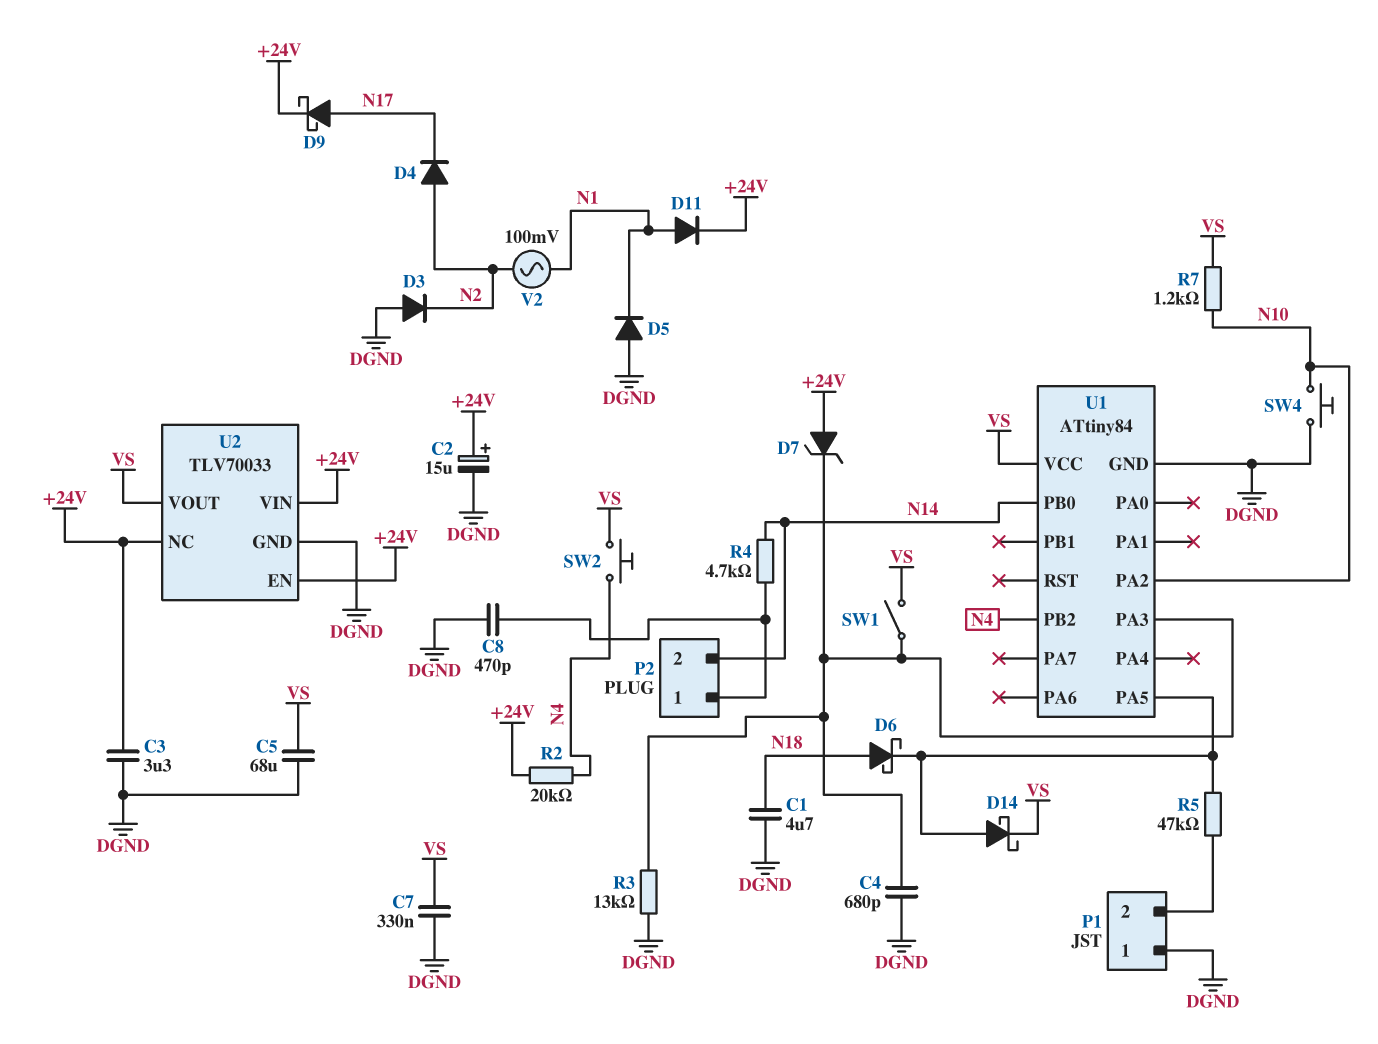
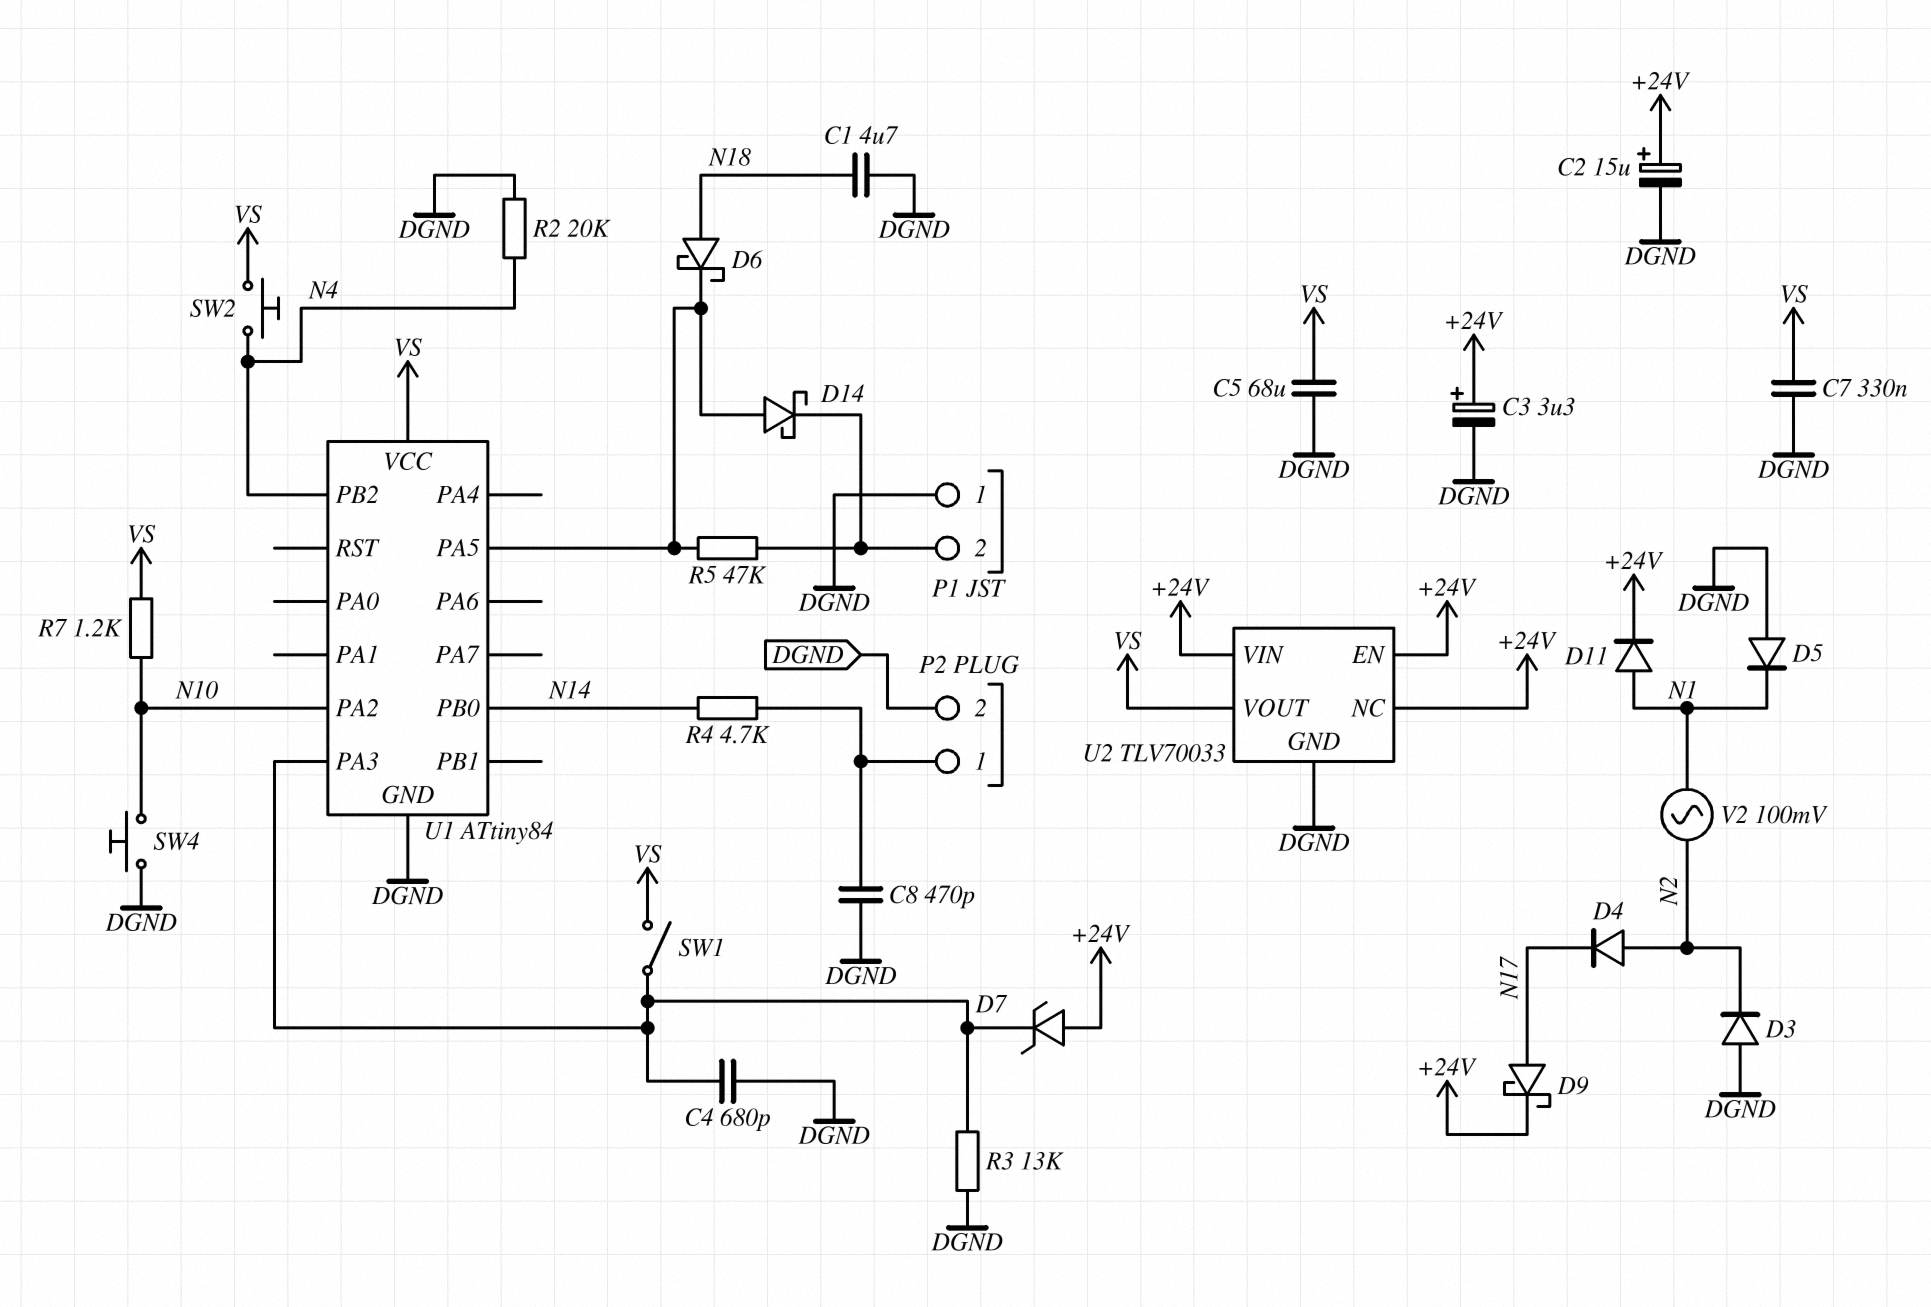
C3: 3.3uF (+24V, DGND) -> 3.3uF (plus +24V, minus DGND)
D14: schottky (A U1/PA5, K VS) -> schottky (A U1/PA5, K P1/2)
P2 pin 2: N14 -> DGND
R2: 20k (+24V, N4) -> 20k (DGND, N4)

